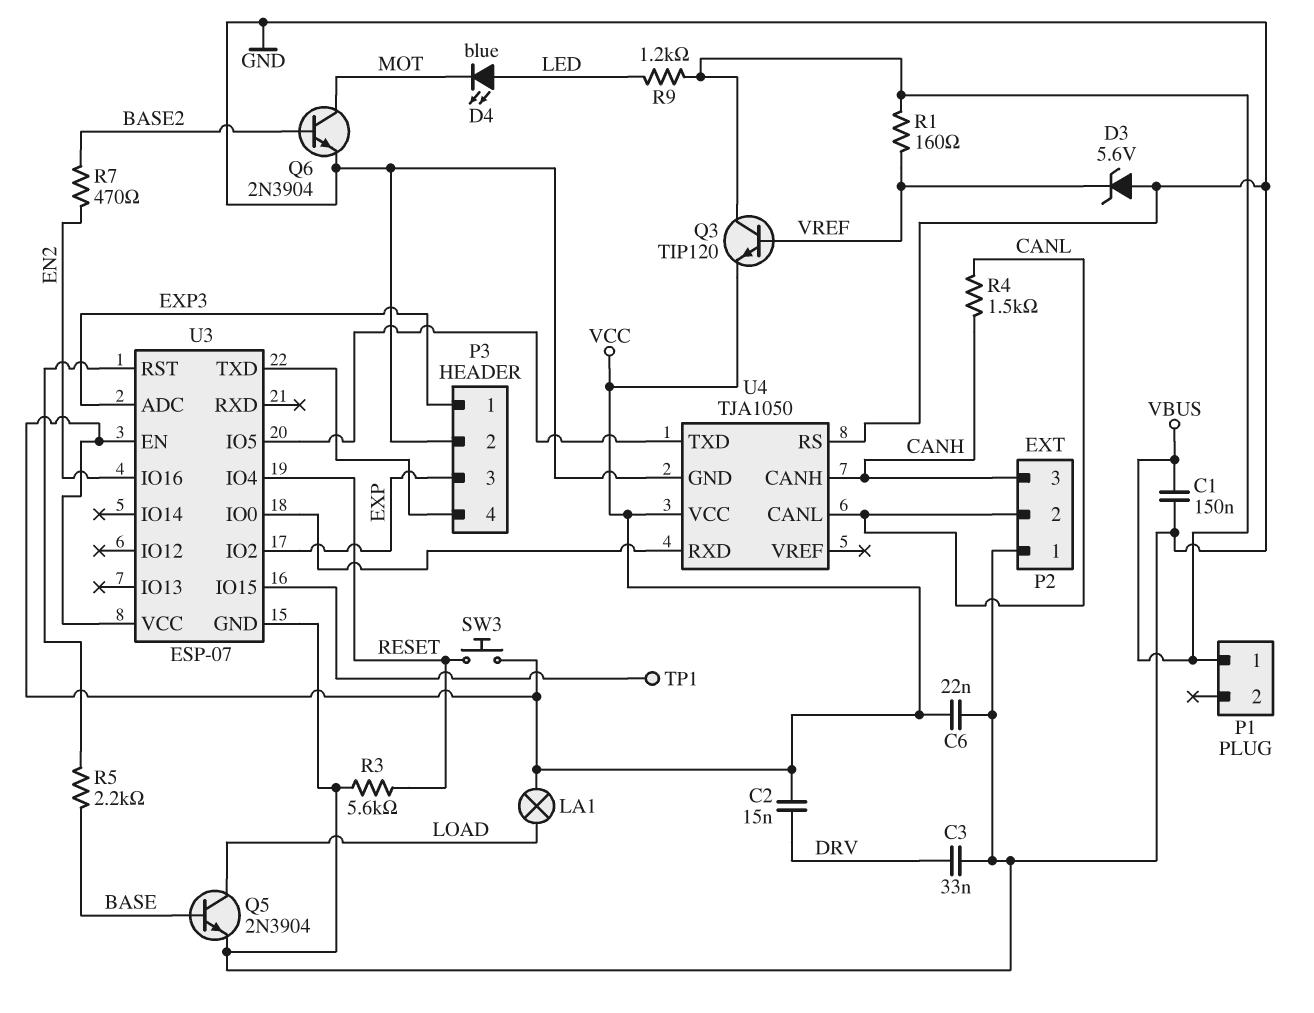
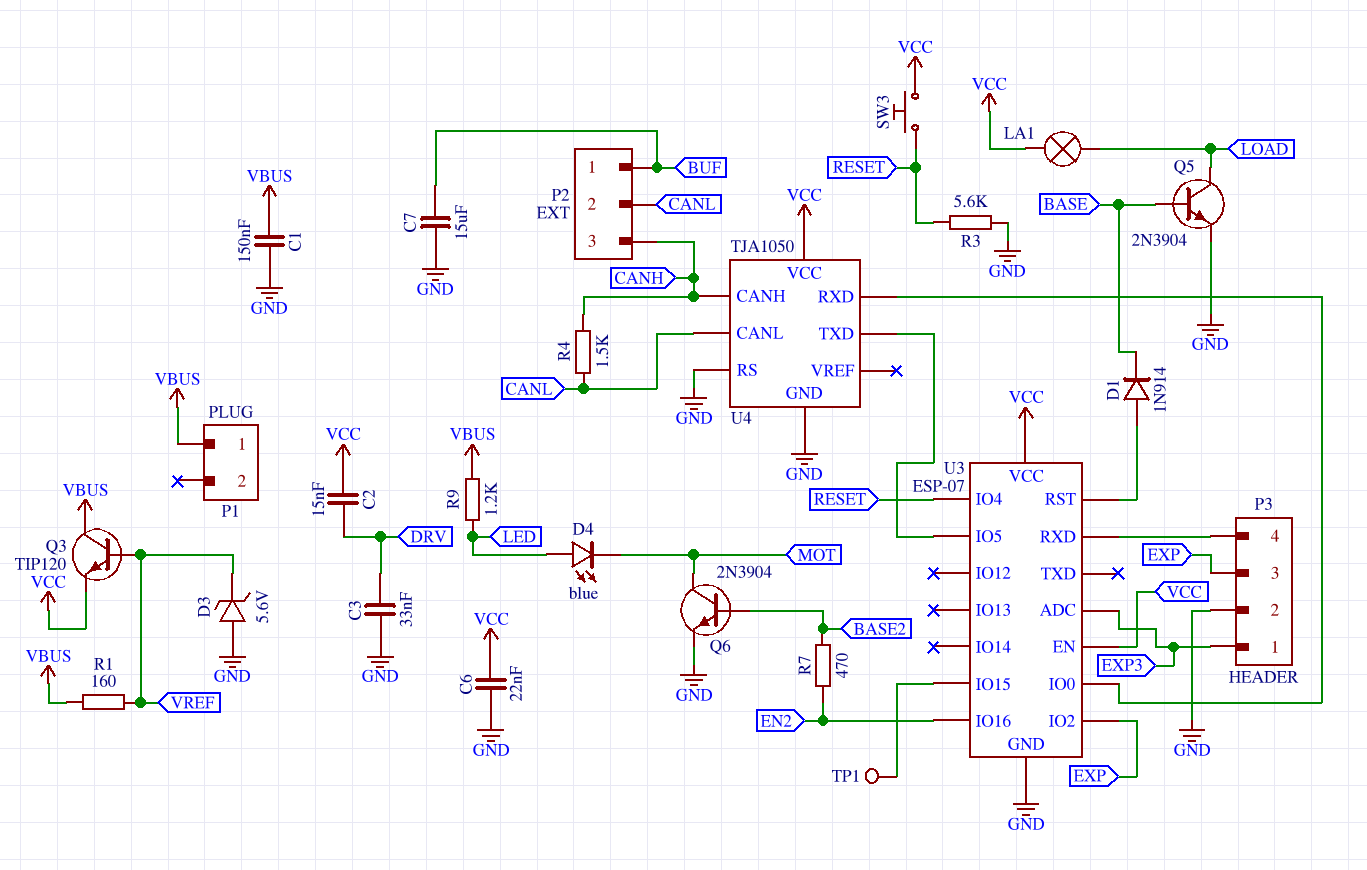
C7: none -> 15uF (BUF, GND)
D1: none -> diode 1N914 (A U3/RST, K BASE)
P2 pin 1: GND -> BUF
R5: 2.2k (BASE, U3/RST) -> none
U3 pin RXD: none -> P3/4
U3 pin TXD: P3/4 -> none

